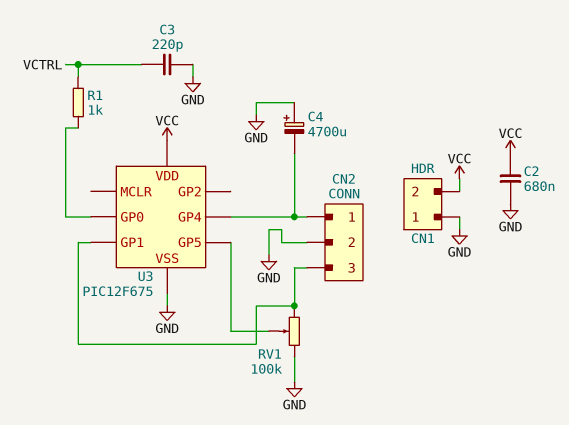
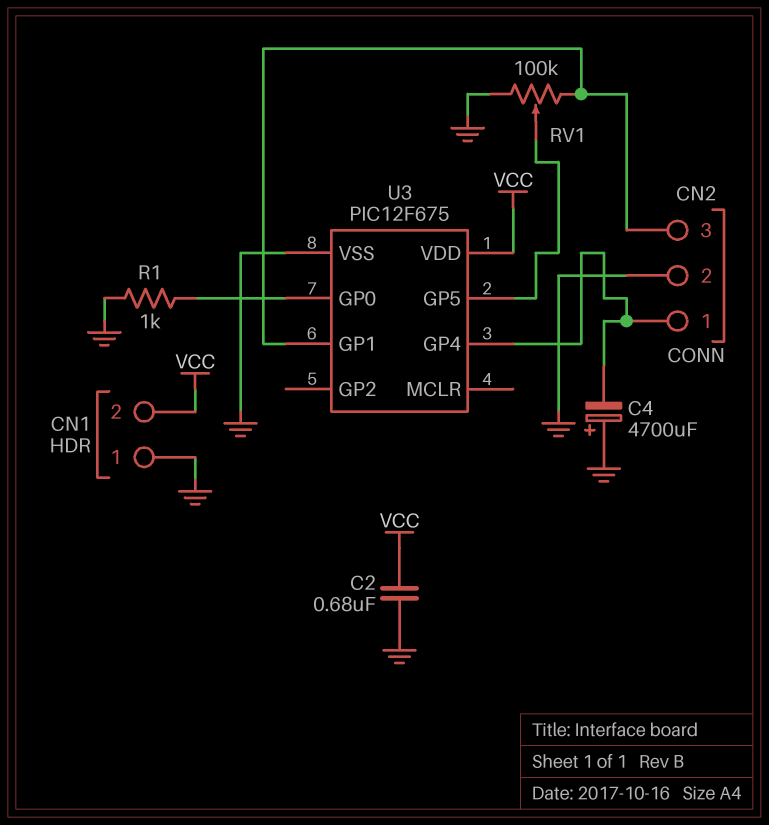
C3: 220pF (GND, VCTRL) -> none
R1: 1k (U3/GP0, VCTRL) -> 1k (GND, U3/GP0)

